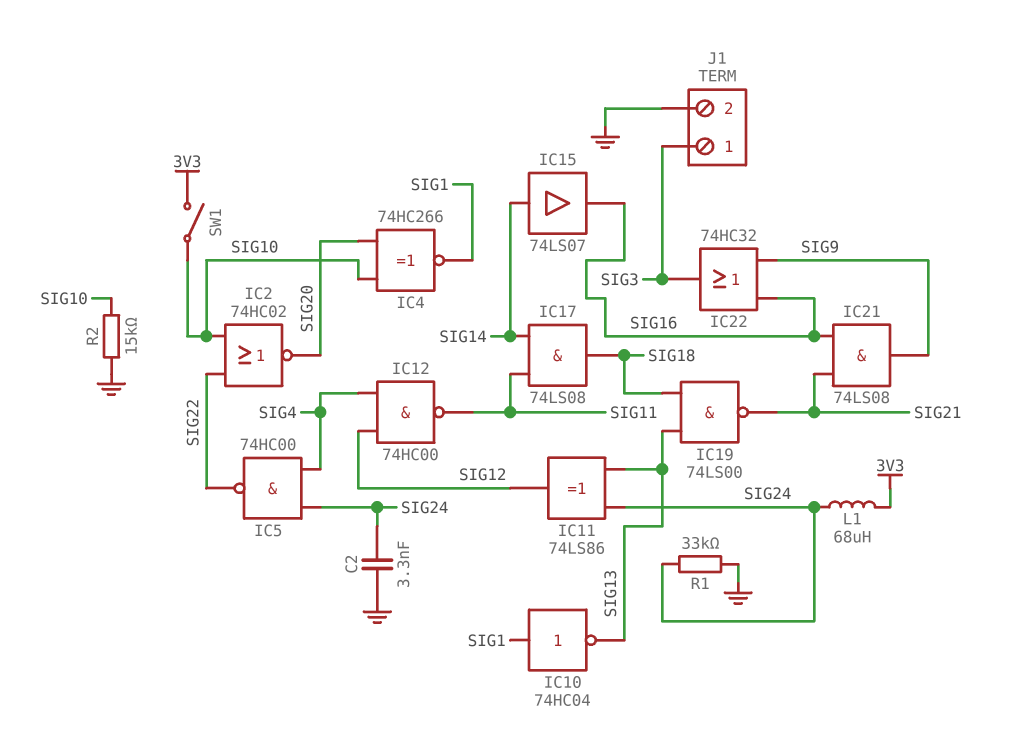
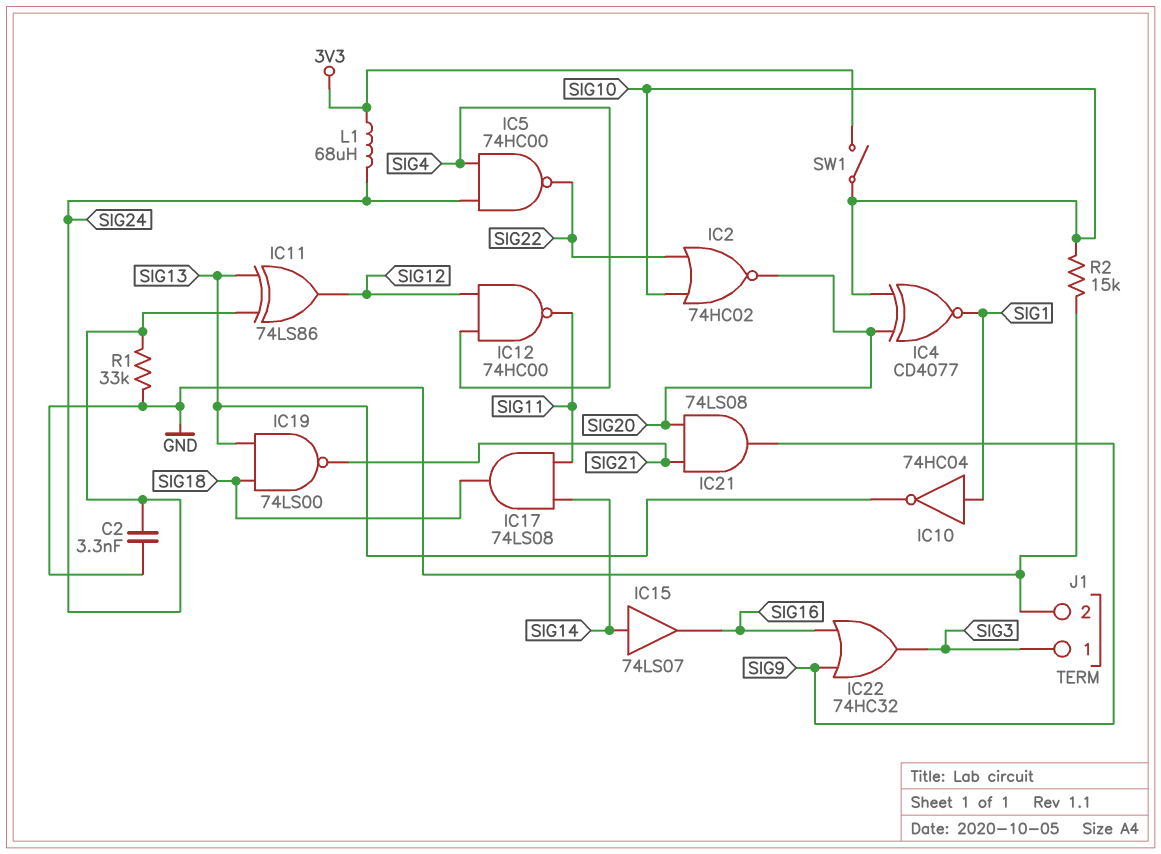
IC4: XNOR 74HC266 (in SIG10, in SIG20, out SIG1) -> XNOR CD4077 (in SIG10, in SIG20, out SIG1)
IC21: AND 74LS08 (in SIG16, in SIG21, out SIG9) -> AND 74LS08 (in SIG20, in SIG21, out SIG9)

